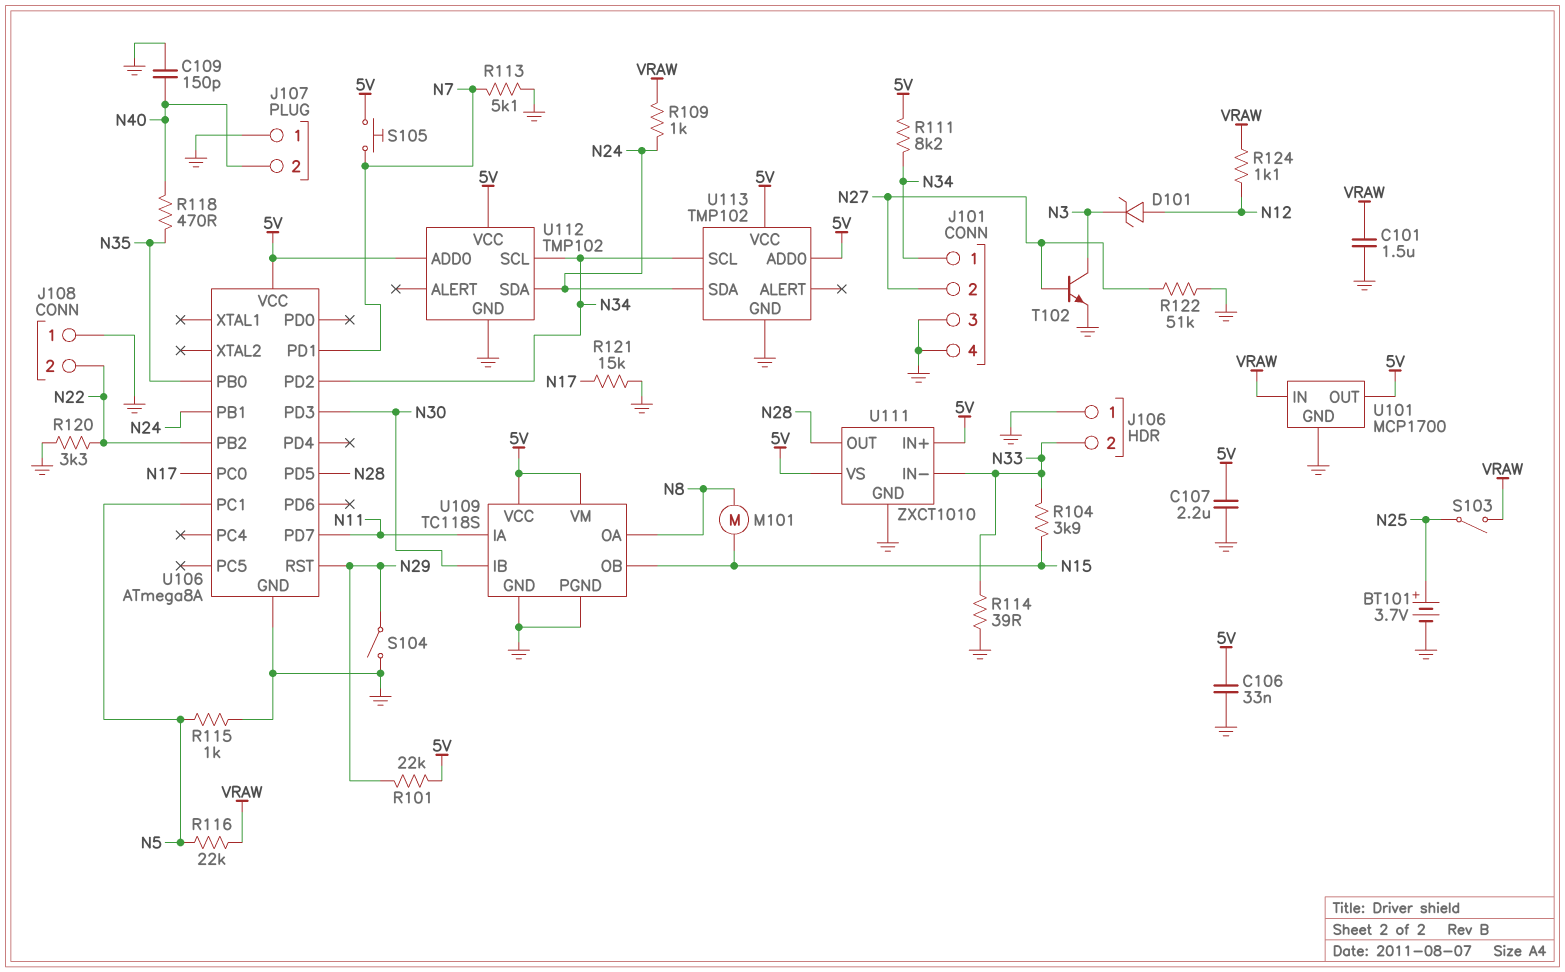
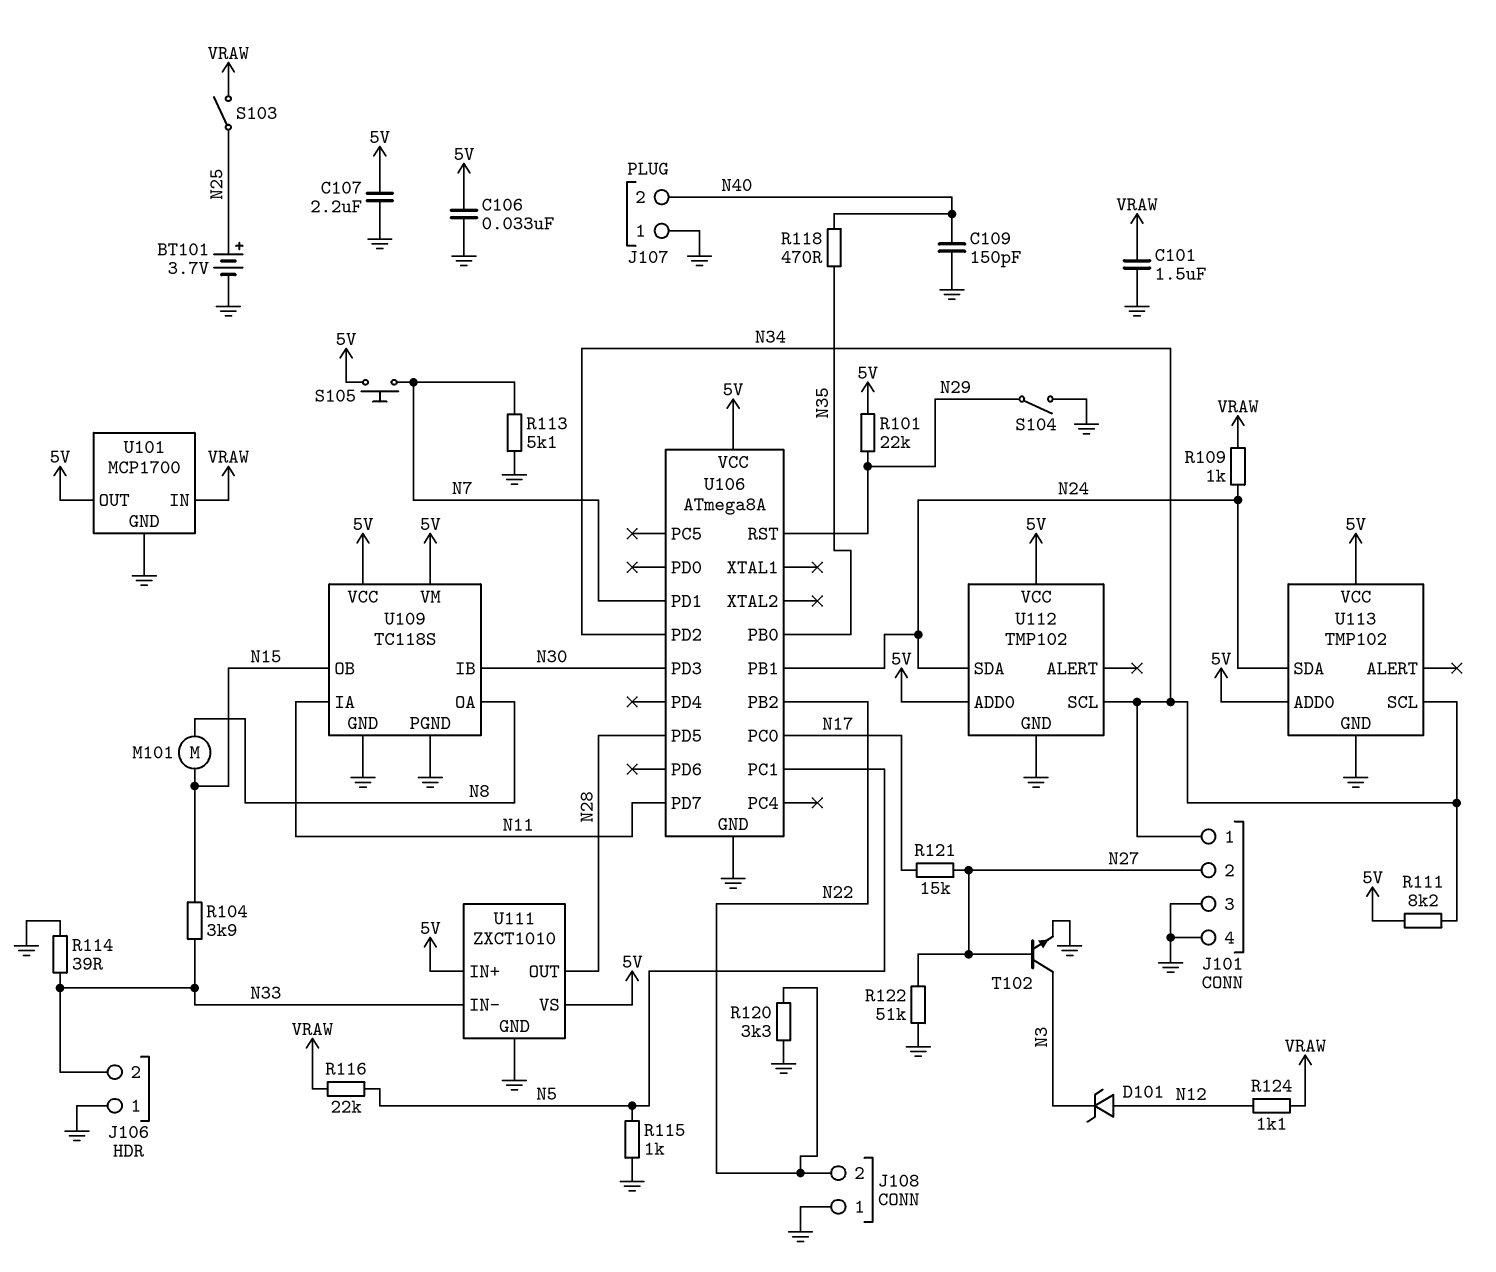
R121: 15k (GND, N17) -> 15k (N17, N27)

